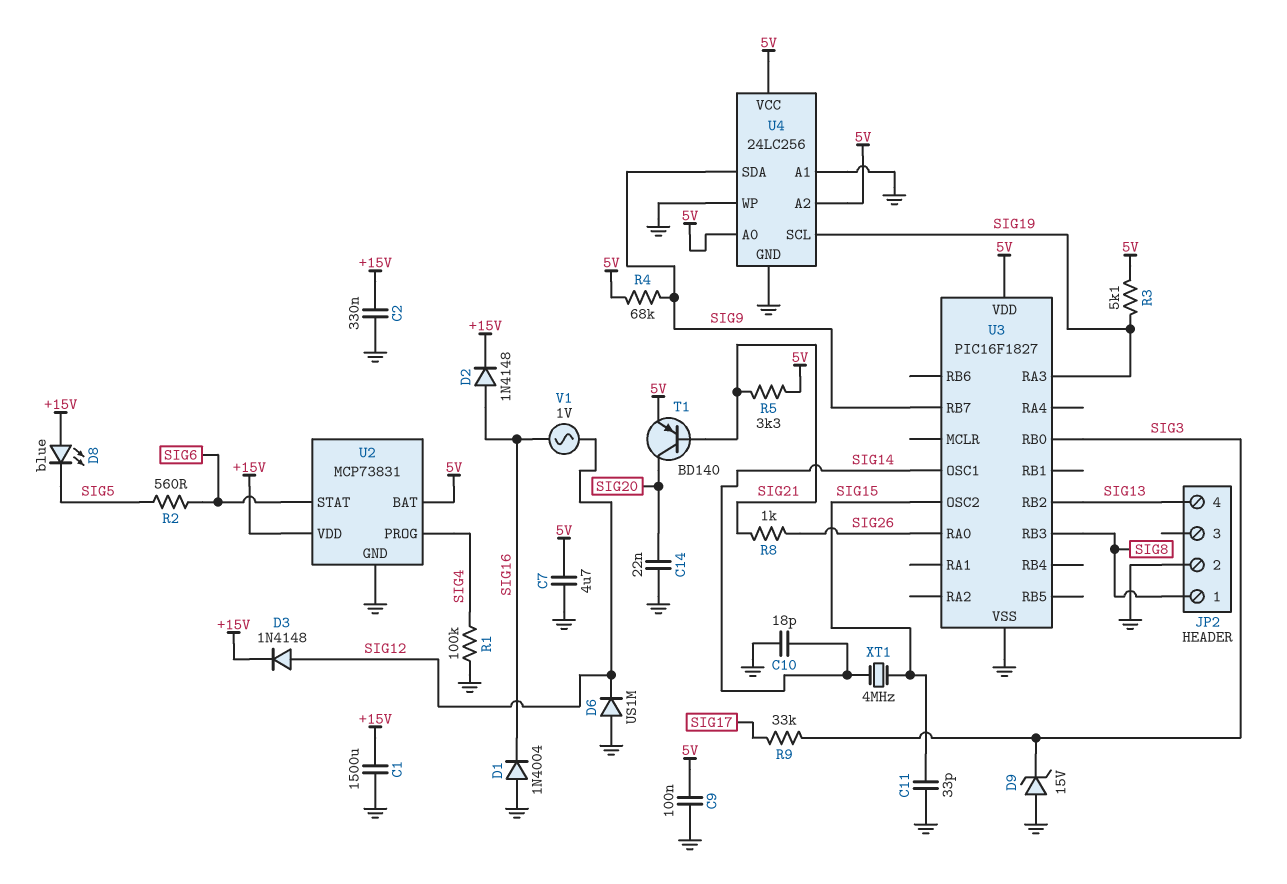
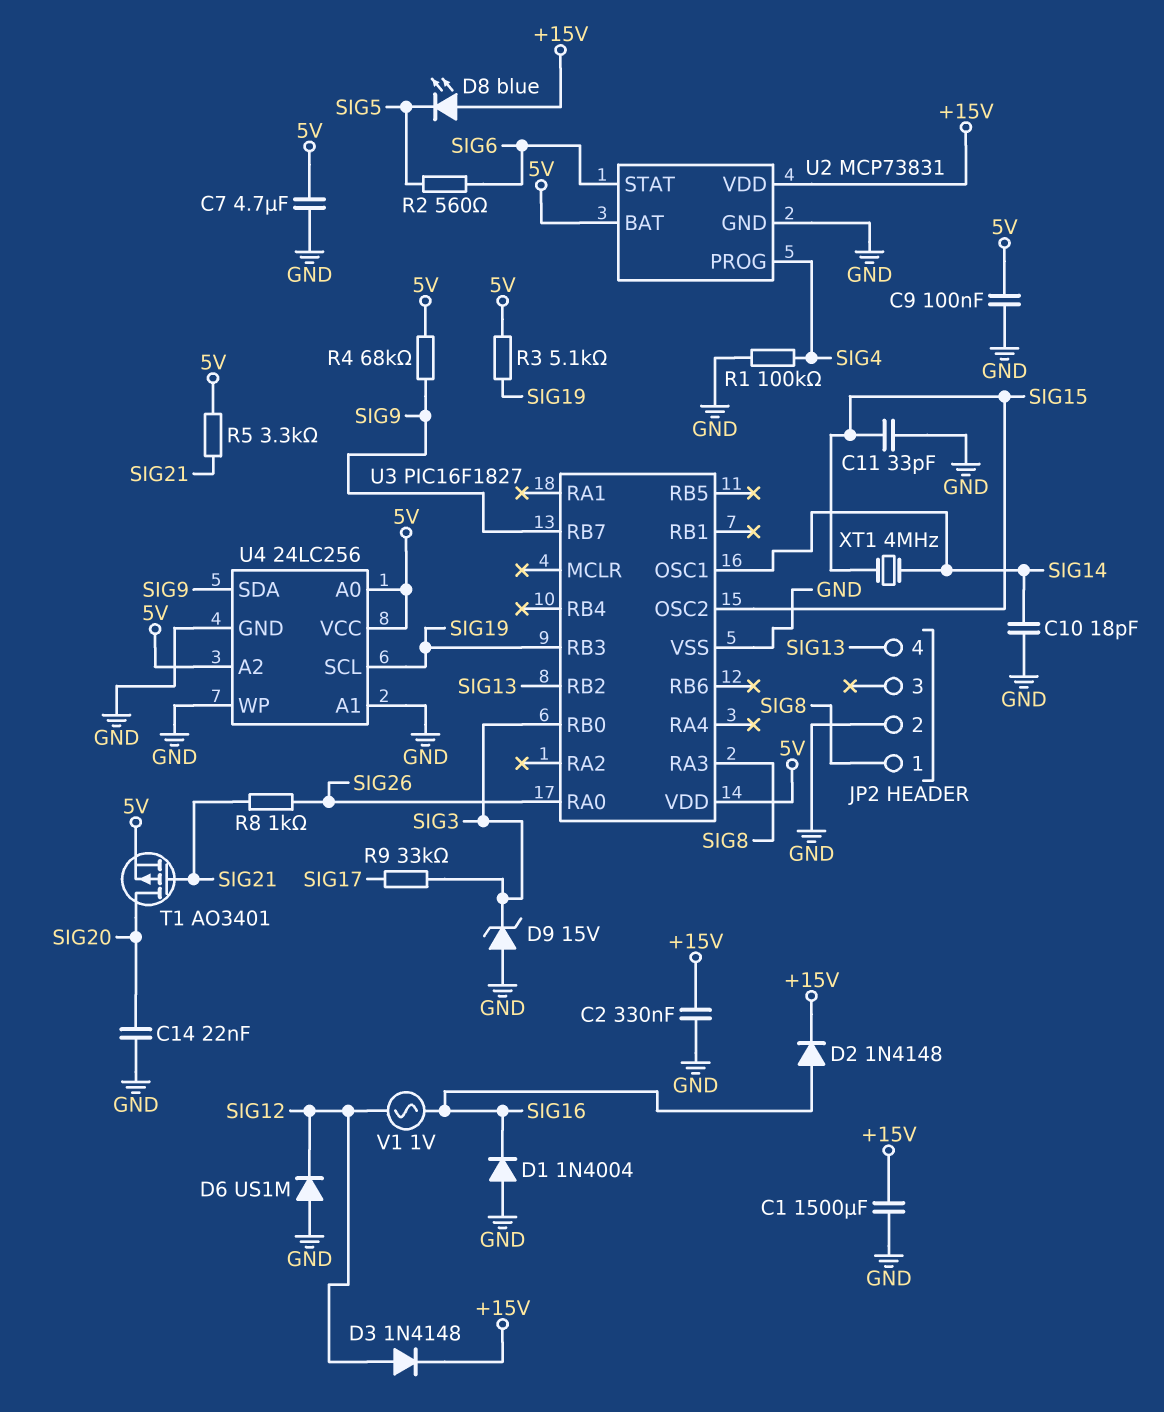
T1: PNP BD140 (B SIG21, C SIG20, E 5V) -> PMOS AO3401 (G SIG21, D SIG20, S 5V)
U3 pin RA3: SIG19 -> SIG8
U3 pin RB3: SIG8 -> SIG19

